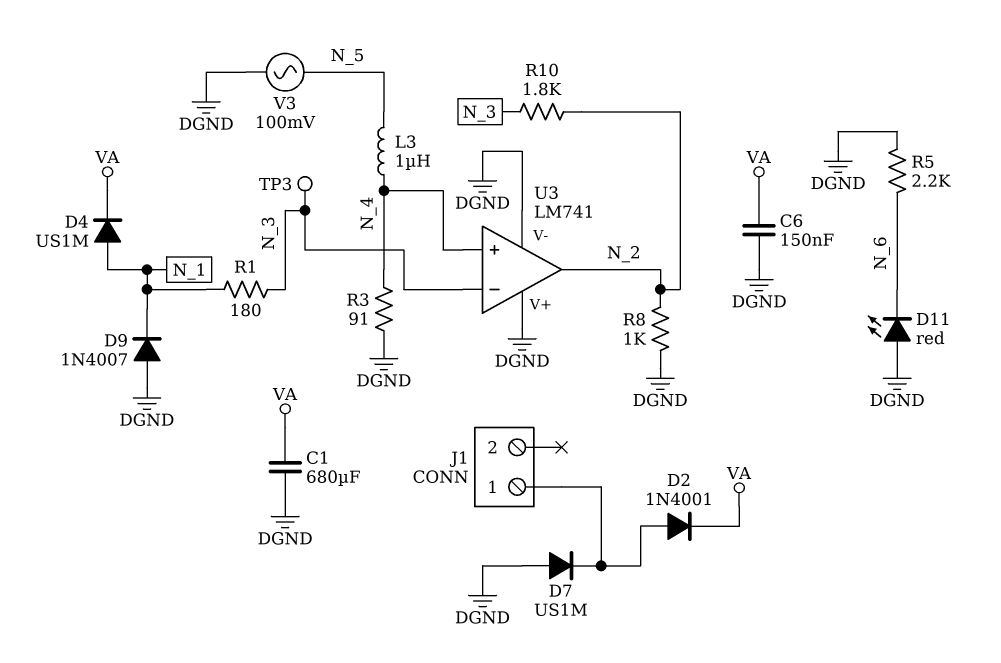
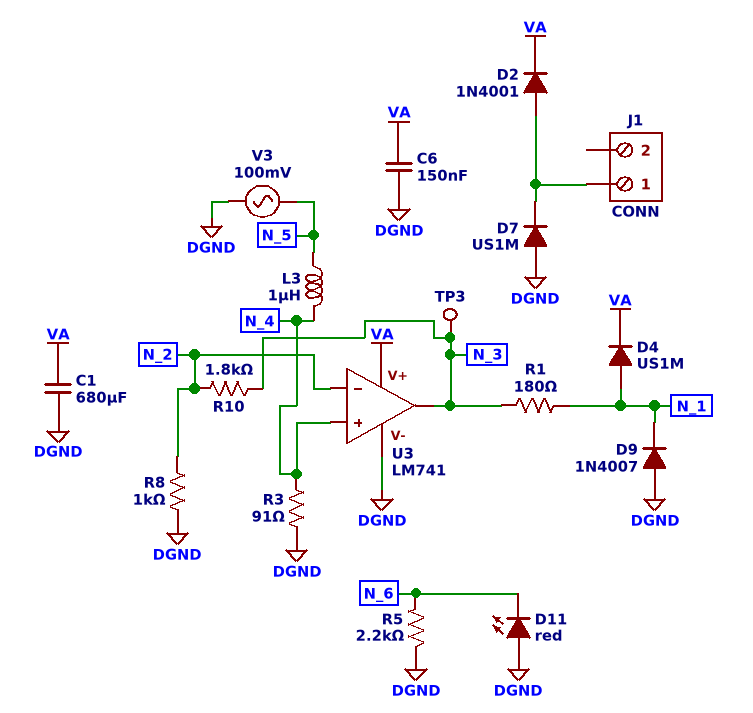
U3 pin V+: DGND -> VA
U3 pin in-: N_3 -> N_2
U3 pin out: N_2 -> N_3

